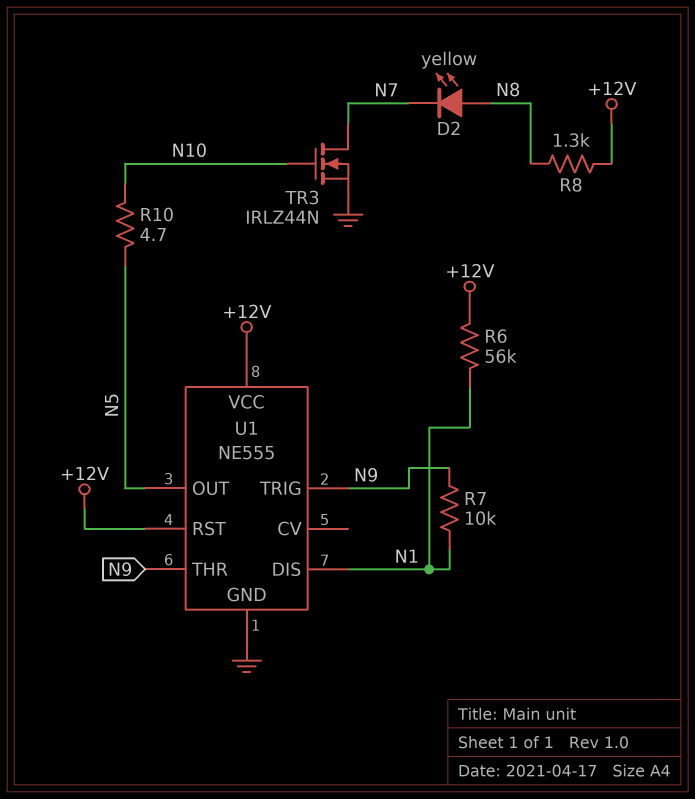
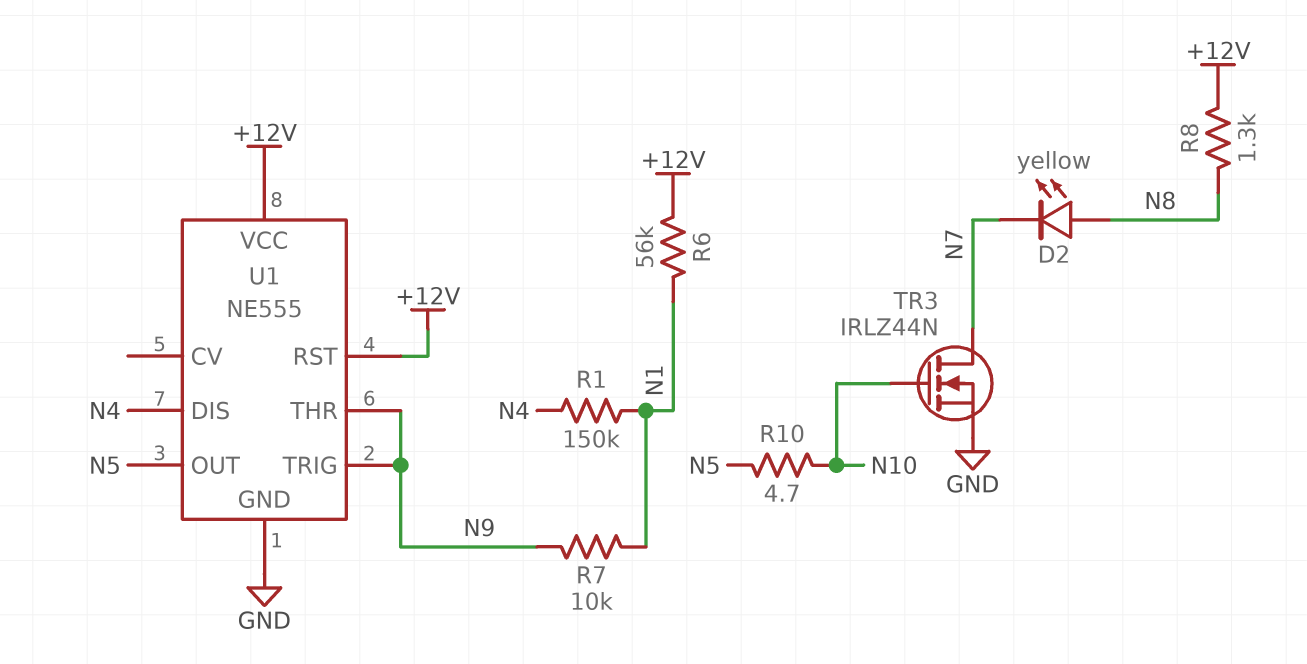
R1: none -> 150k (N1, N4)
U1 pin DIS: N1 -> N4

